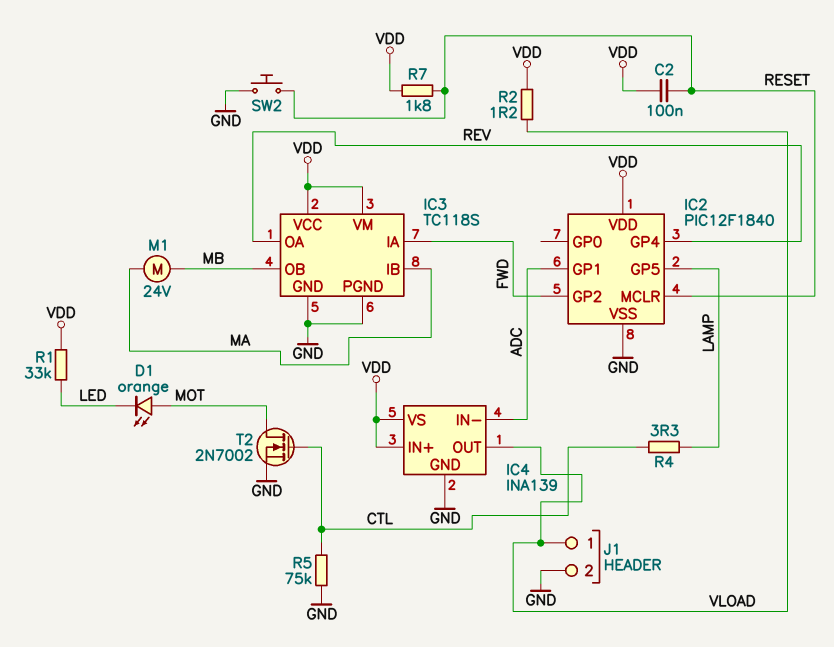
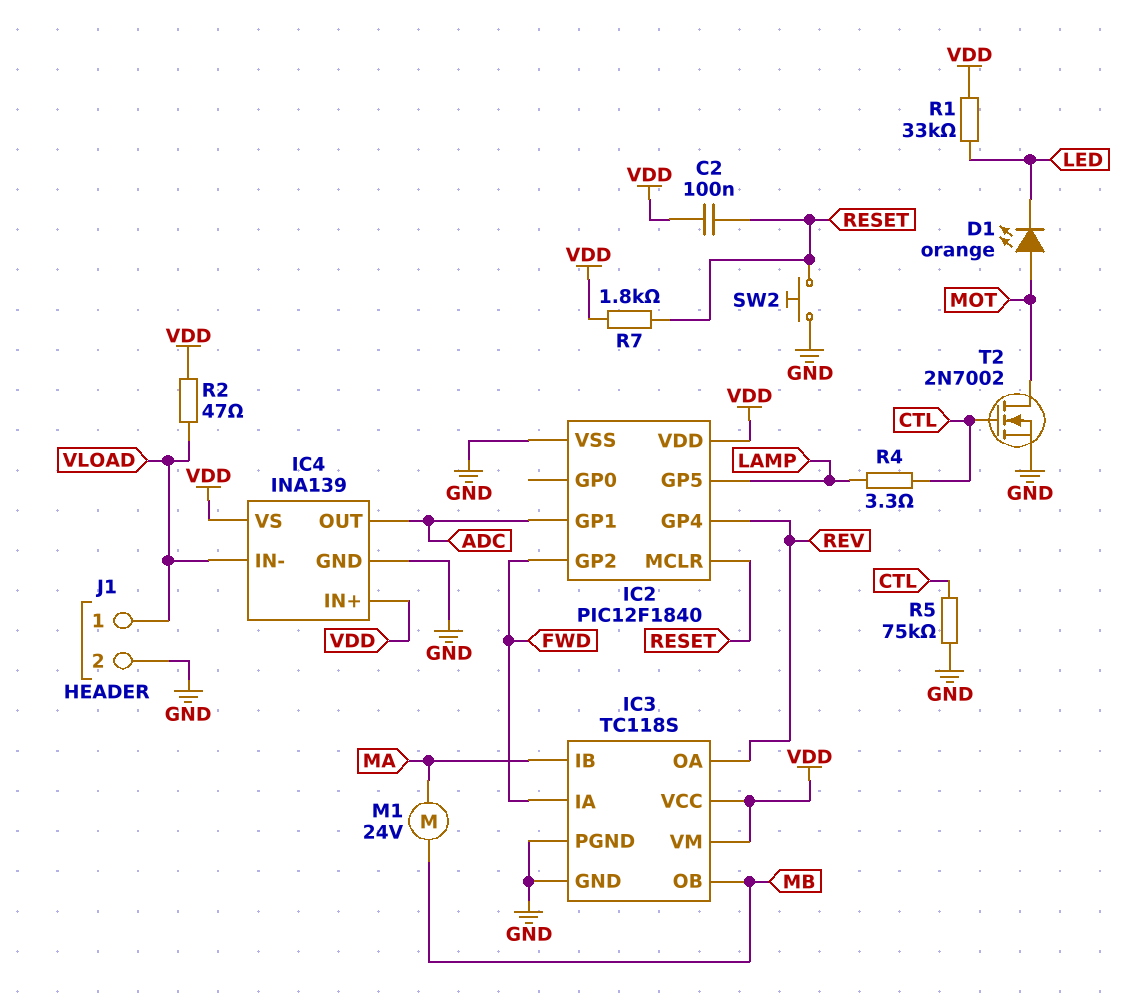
IC4 pin IN-: ADC -> VLOAD
IC4 pin OUT: VLOAD -> ADC
R2: 1.2 (VDD, VLOAD) -> 47 (VDD, VLOAD)

